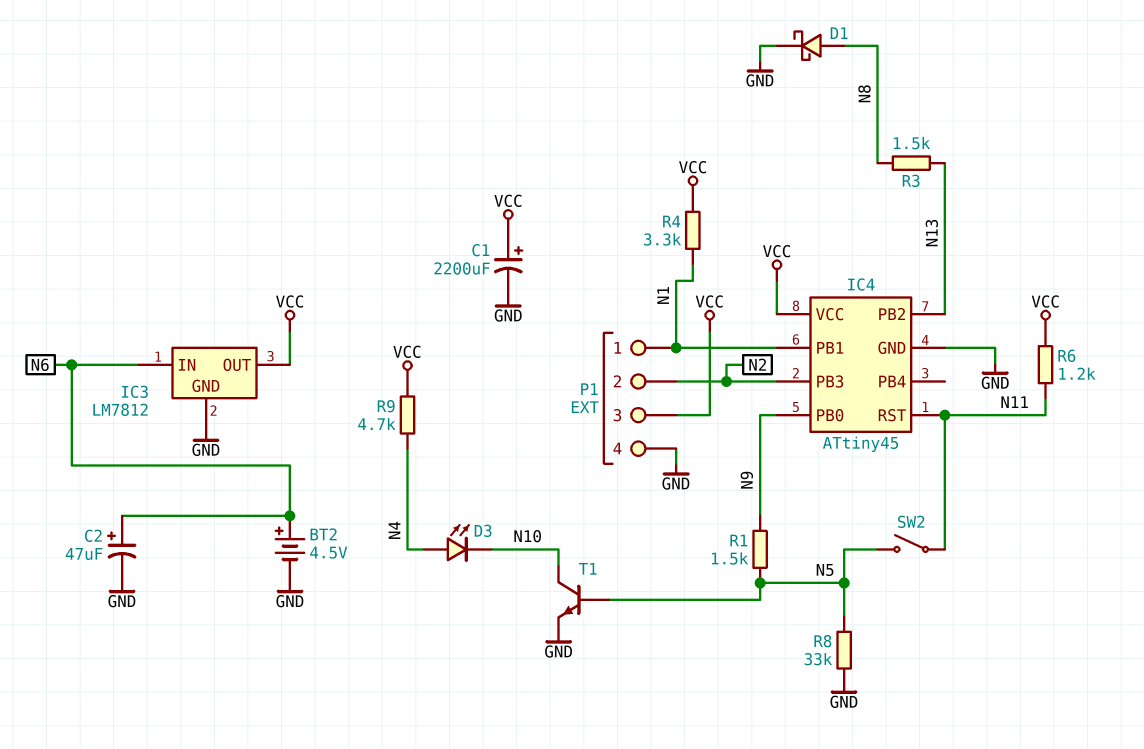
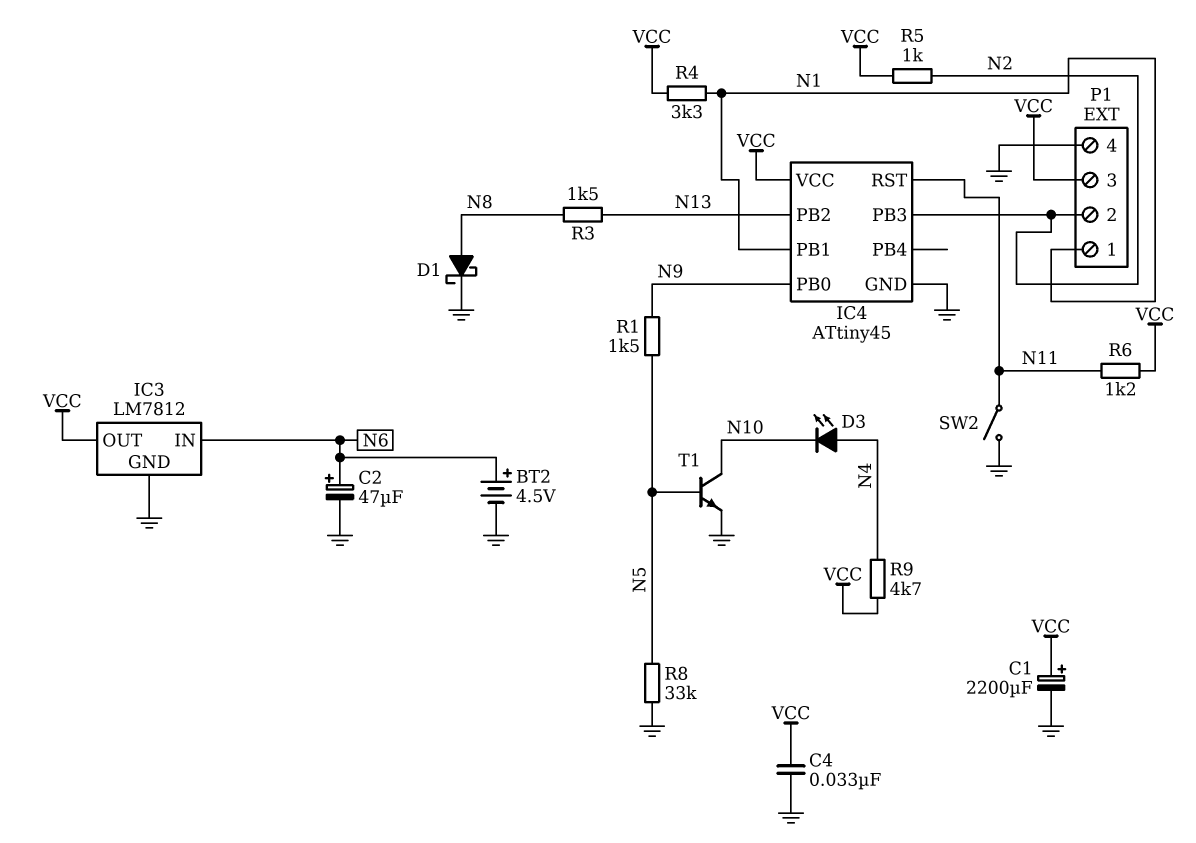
C4: none -> 33nF (GND, VCC)
R5: none -> 1k (N2, VCC)
SW2: switch (N5, N11) -> switch (GND, N11)

